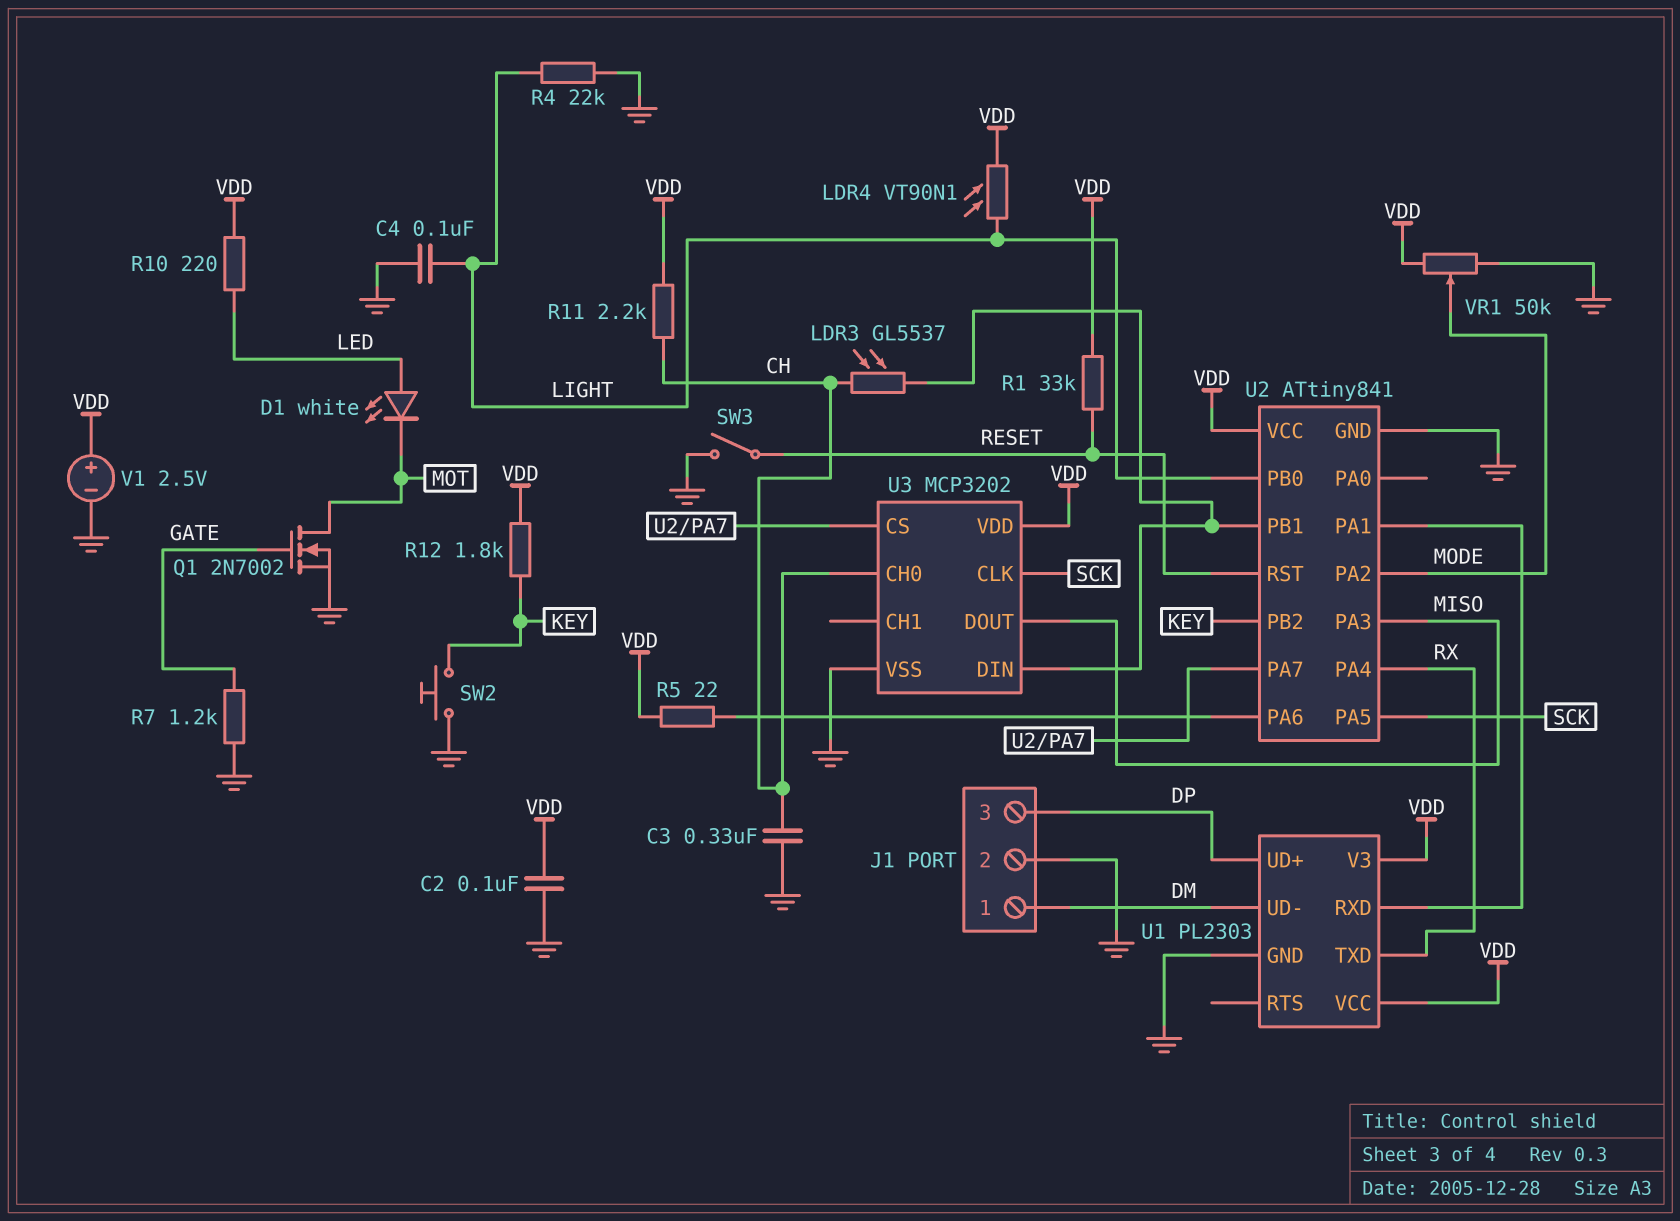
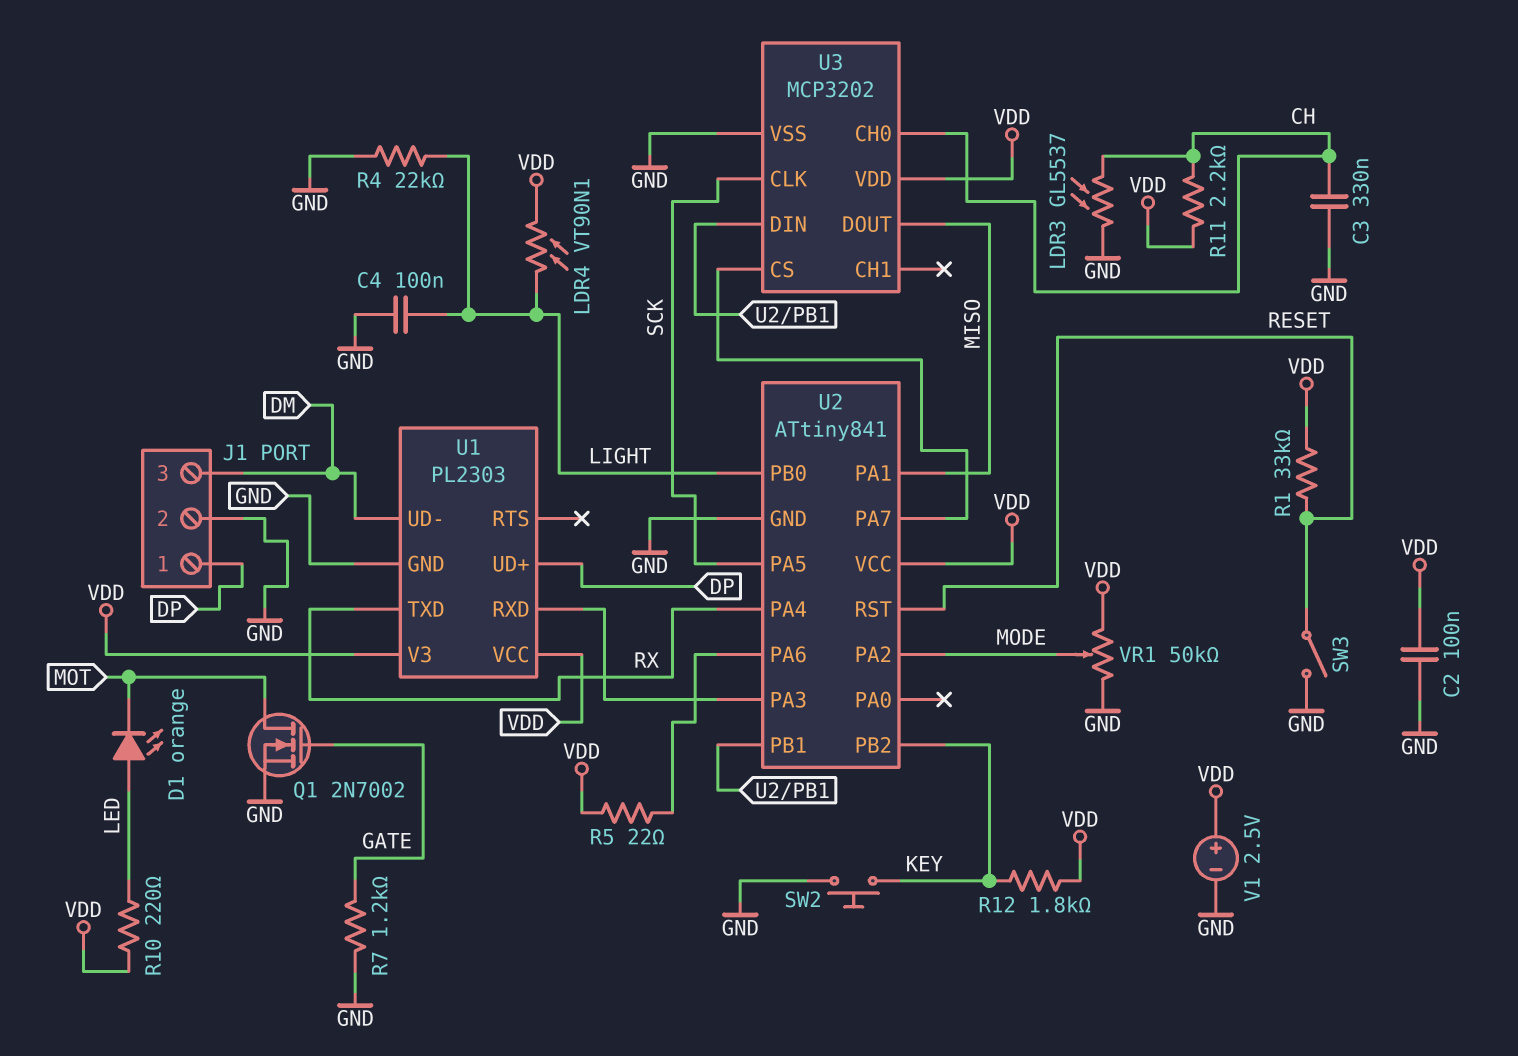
D1: LED white (A LED, K MOT) -> LED orange (A LED, K MOT)
J1 pin 1: DM -> DP
J1 pin 3: DP -> DM
LDR3: GL5537 (CH, U2/PB1) -> GL5537 (CH, GND)
U2 pin PA1: U1/RXD -> MISO
U2 pin PA3: MISO -> U1/RXD

